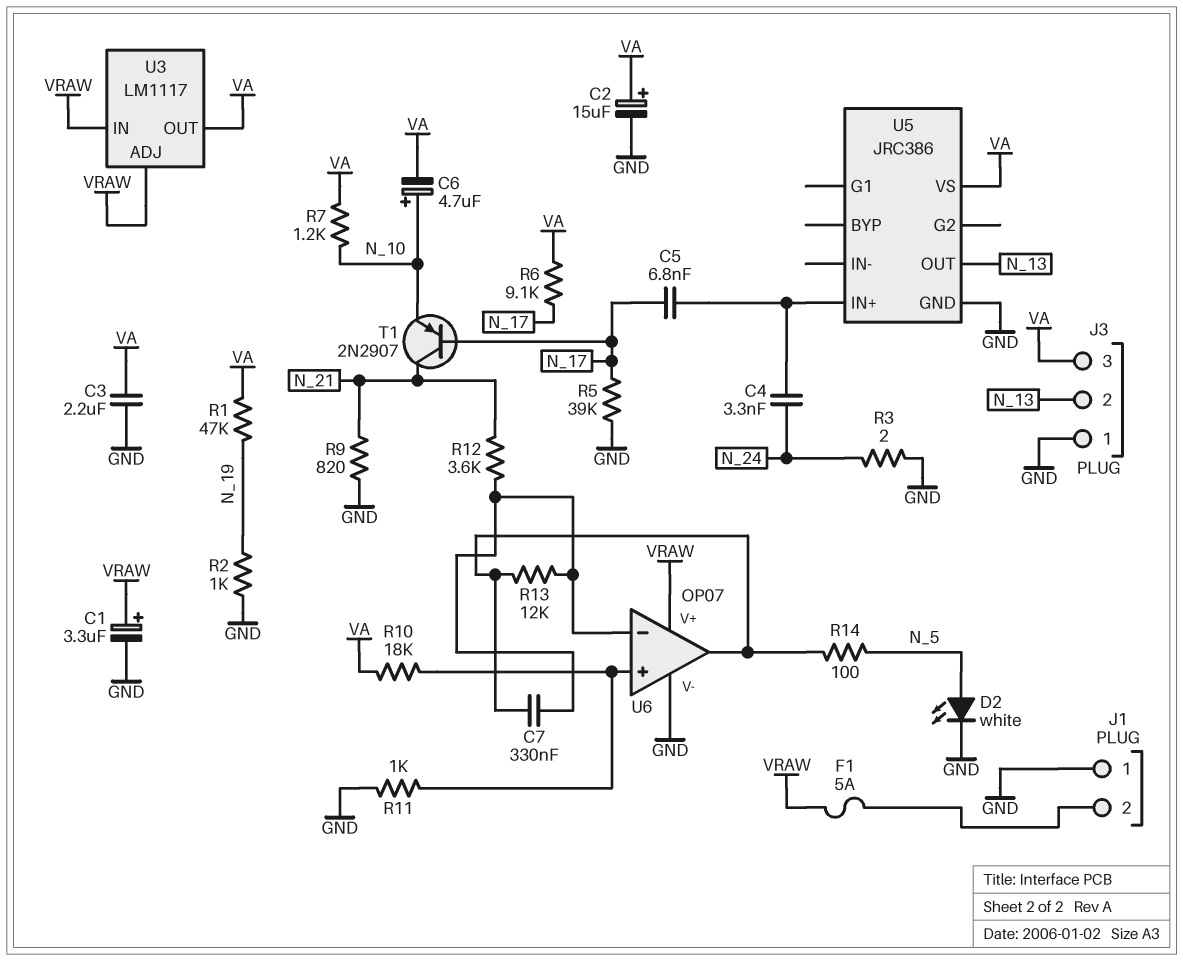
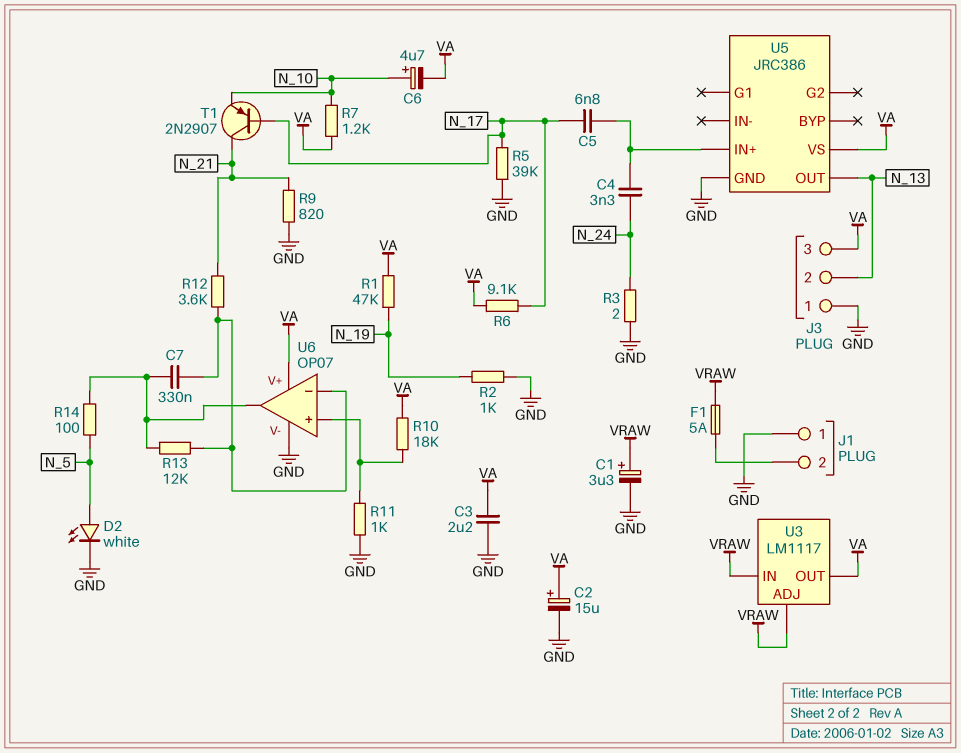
U6 pin V+: VRAW -> VA

